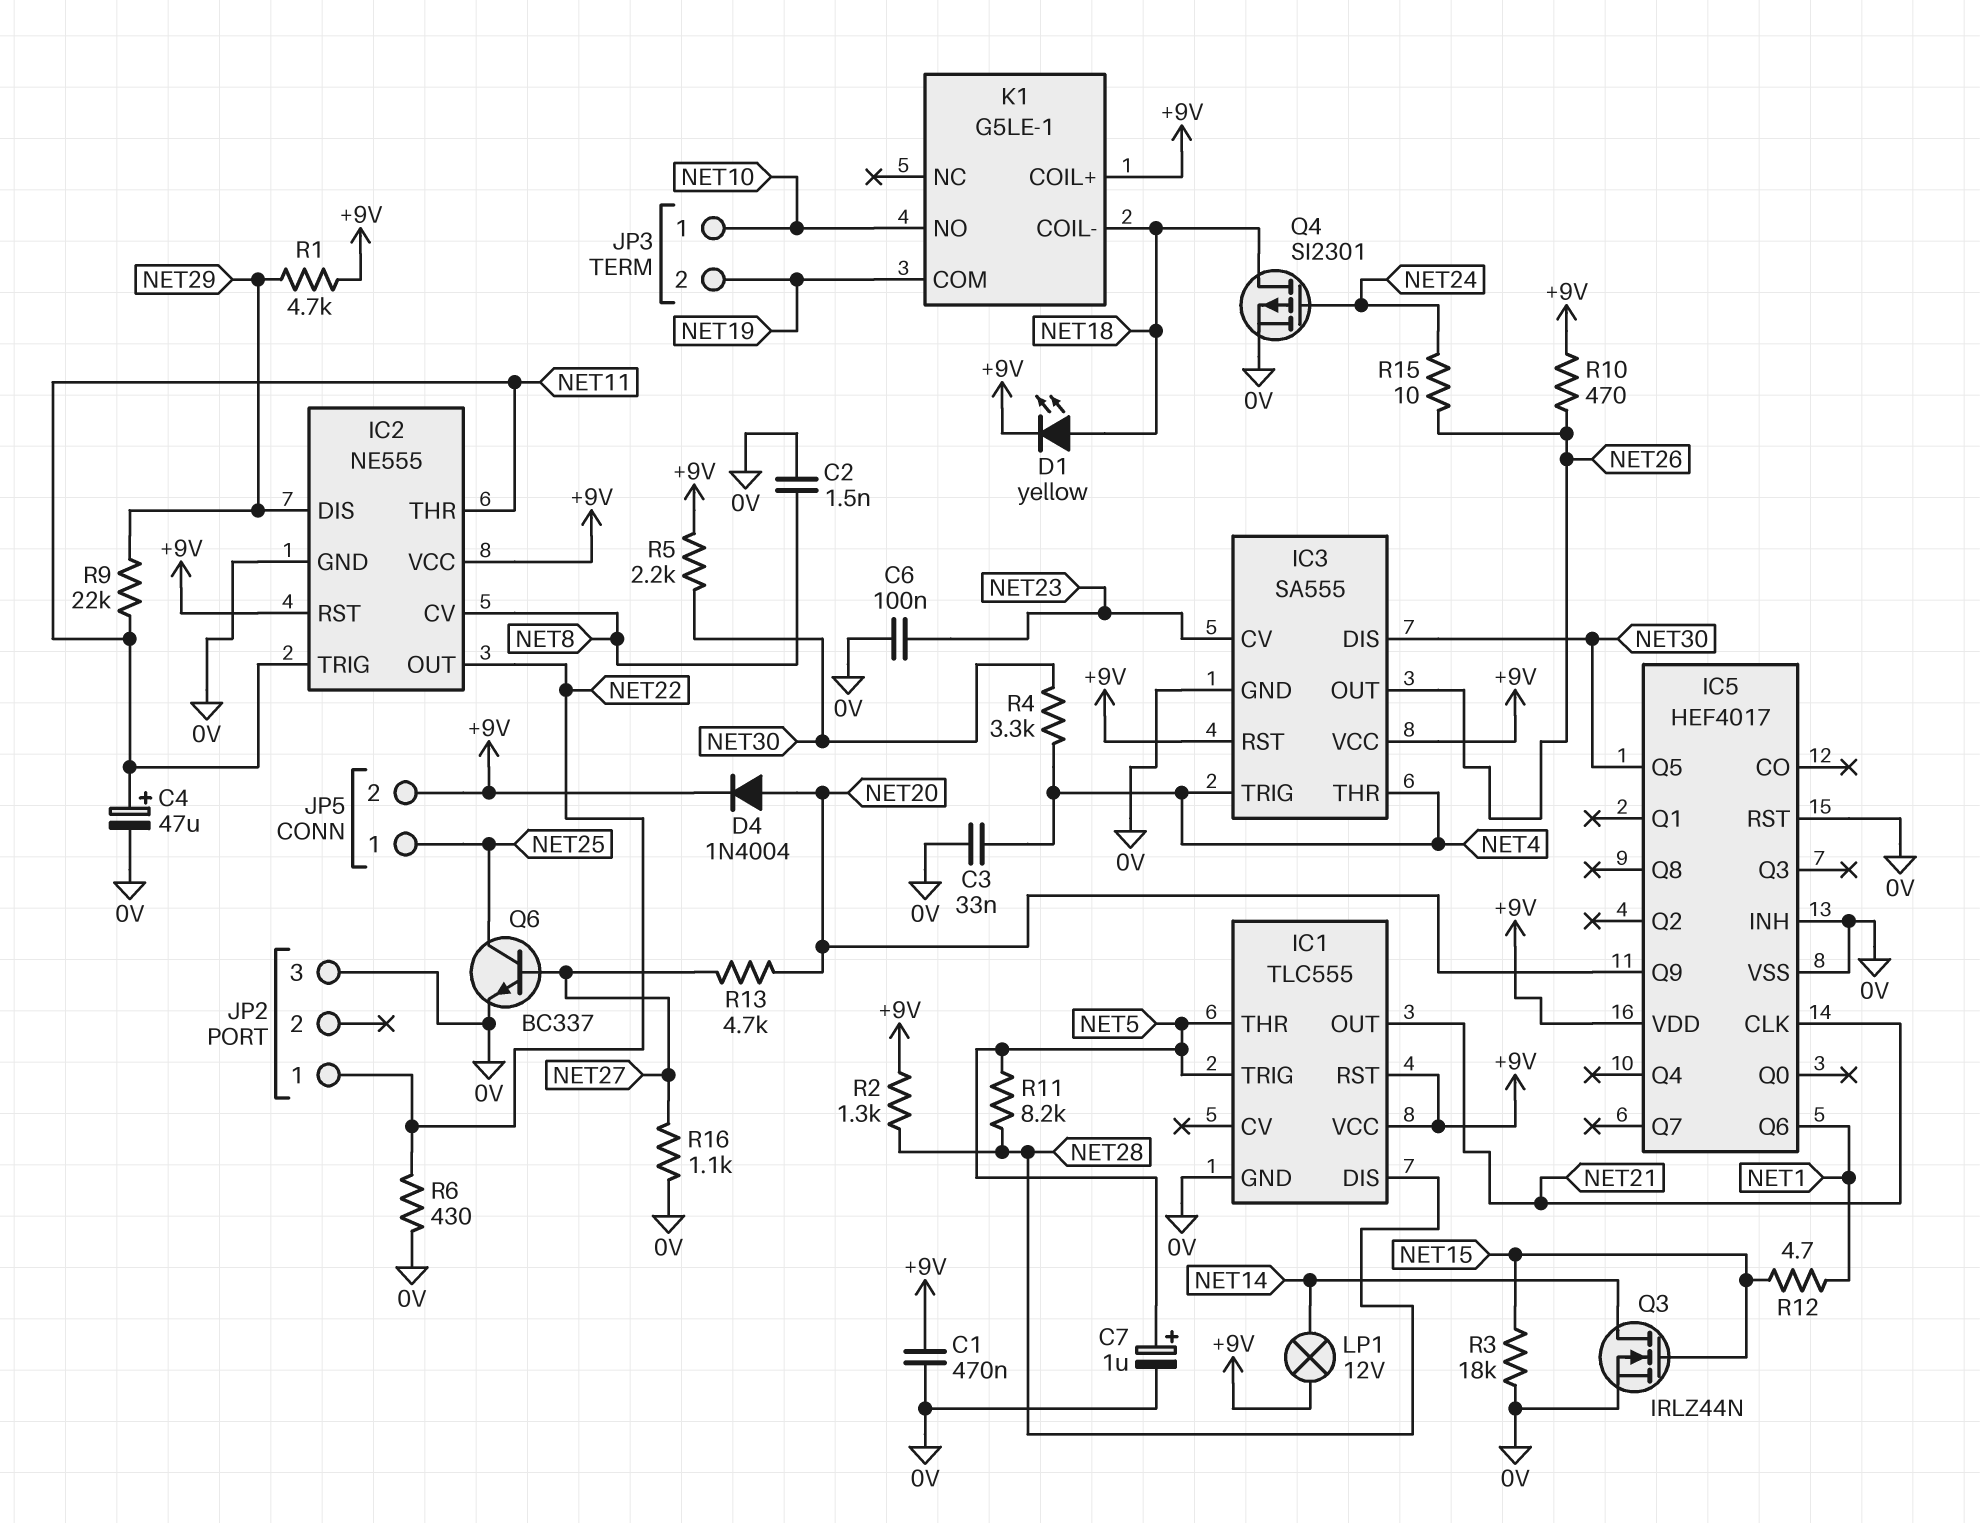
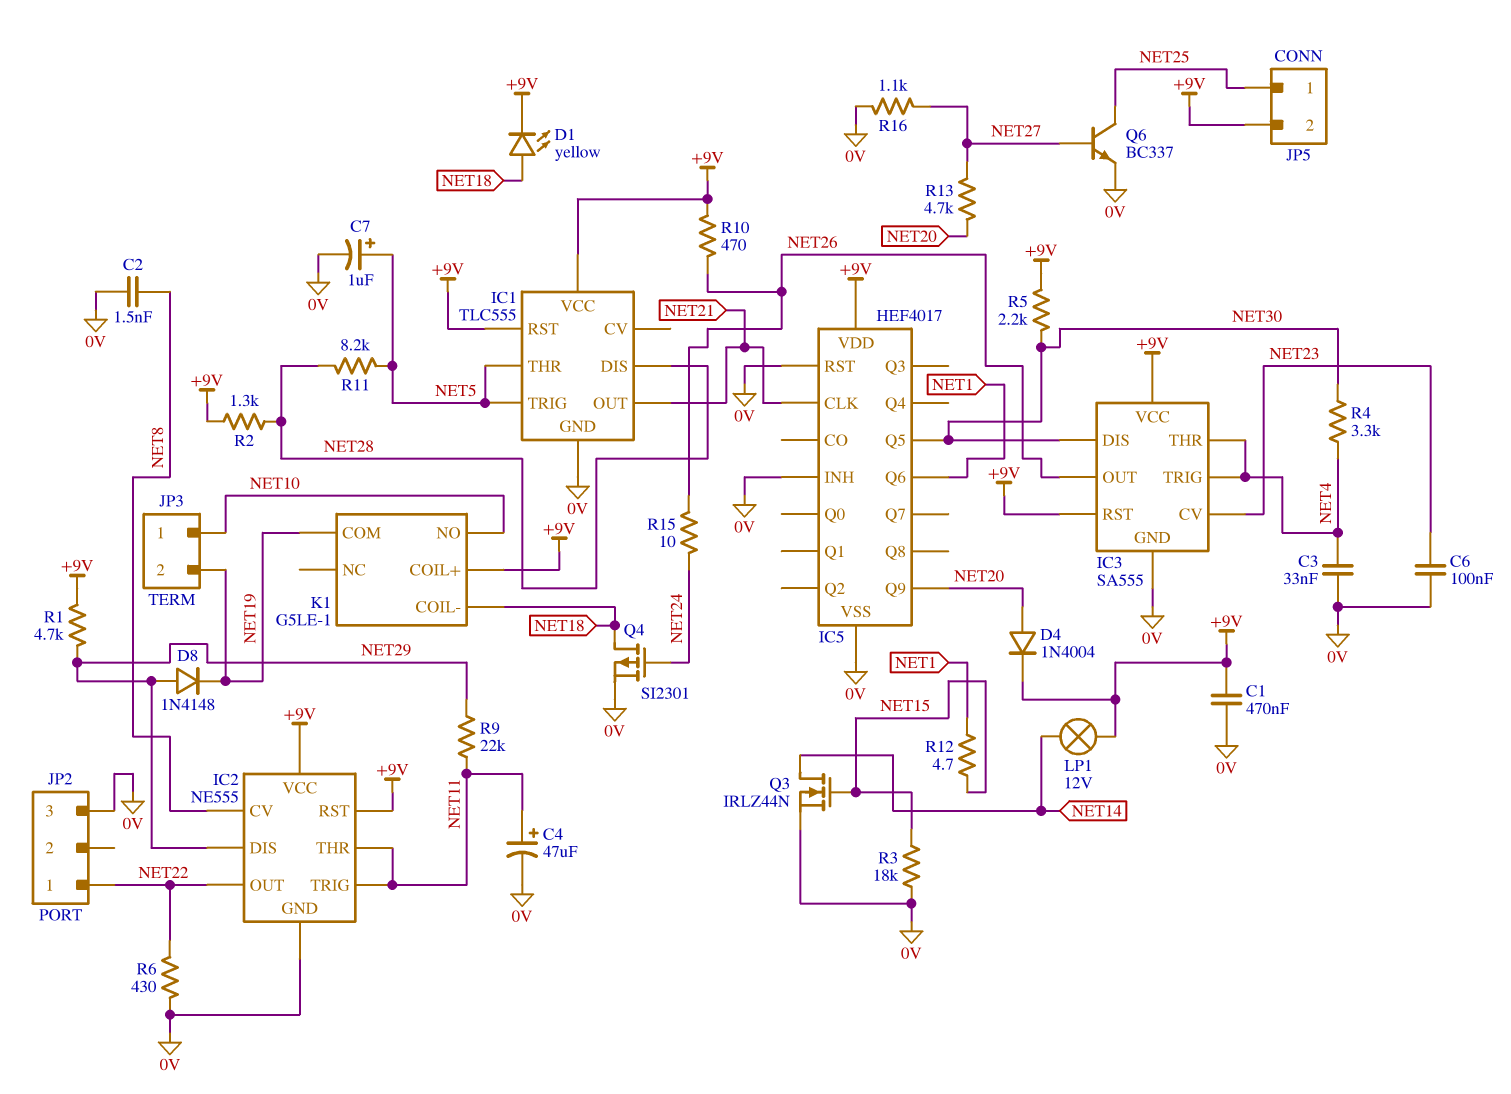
D8: none -> diode 1N4148 (A NET29, K NET19)

